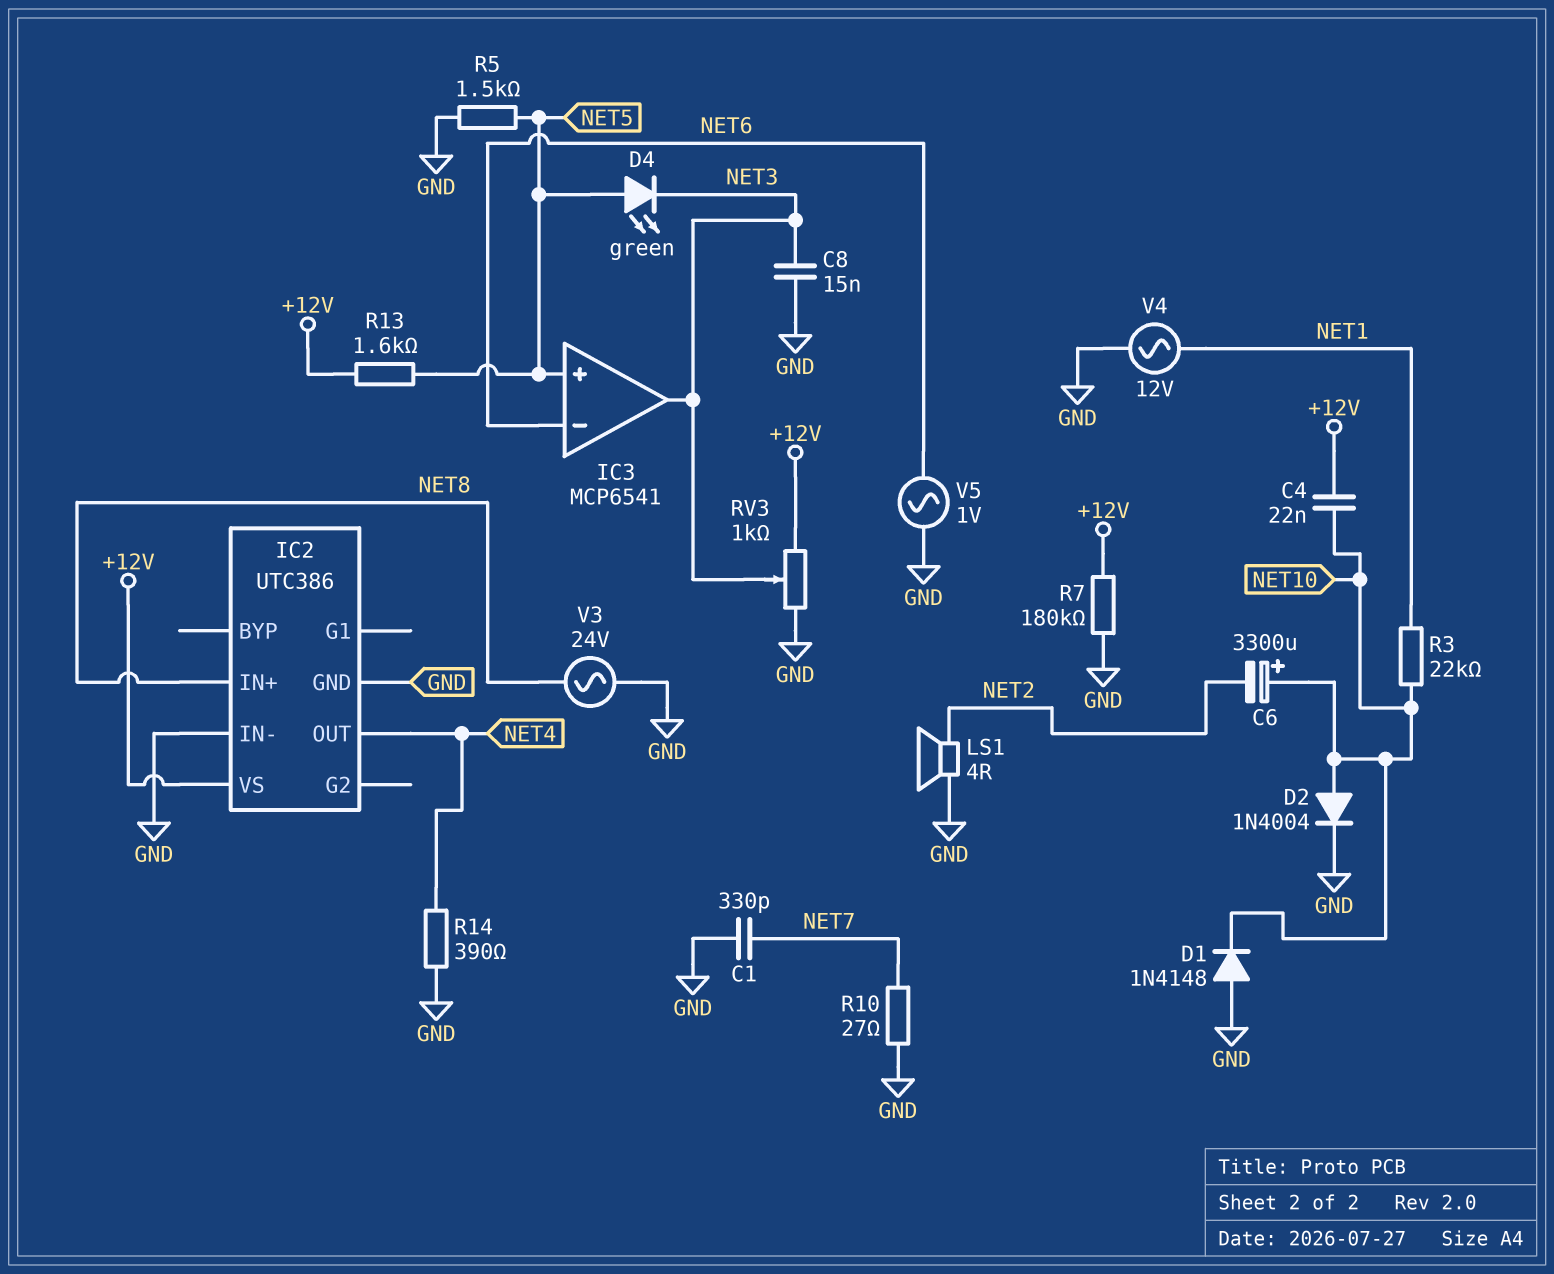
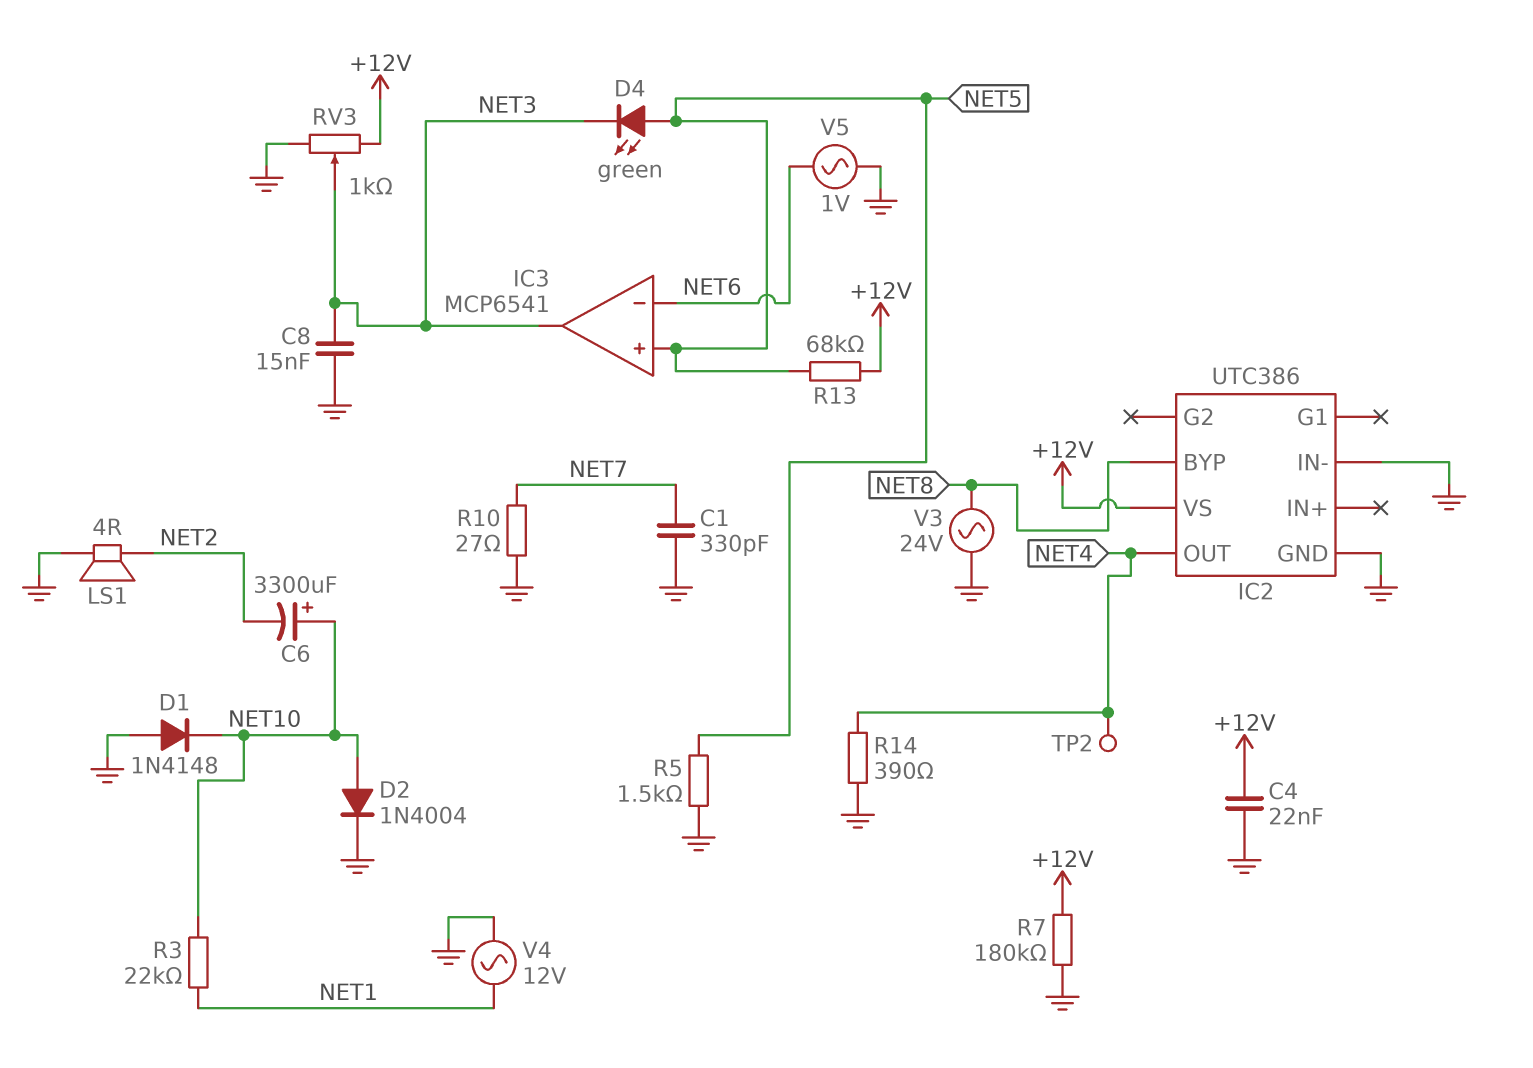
C4: 22nF (+12V, NET10) -> 22nF (+12V, GND)
IC2 pin BYP: none -> NET8
IC2 pin IN+: NET8 -> none
R13: 1.6k (+12V, NET5) -> 68k (+12V, NET5)
TP2: none -> test point (NET4)

